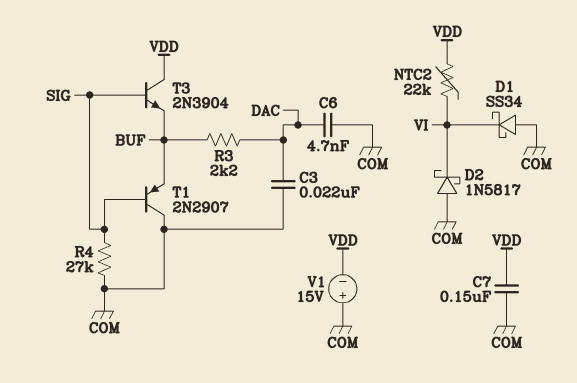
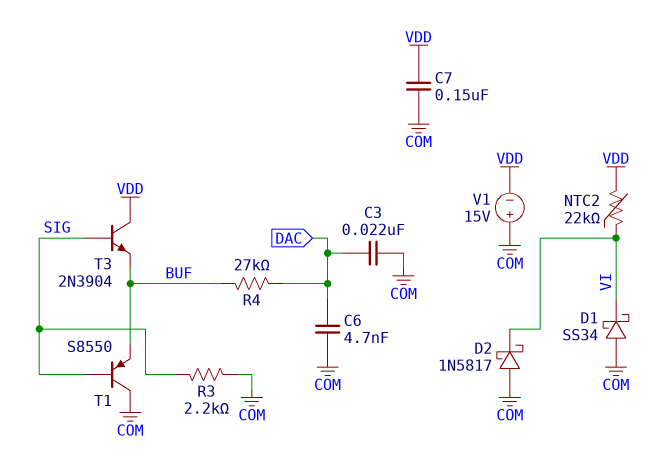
R3: 2.2k (BUF, DAC) -> 2.2k (COM, SIG)
R4: 27k (COM, SIG) -> 27k (BUF, DAC)
T1: PNP 2N2907 (B SIG, C COM, E BUF) -> PNP S8550 (B SIG, C COM, E BUF)

